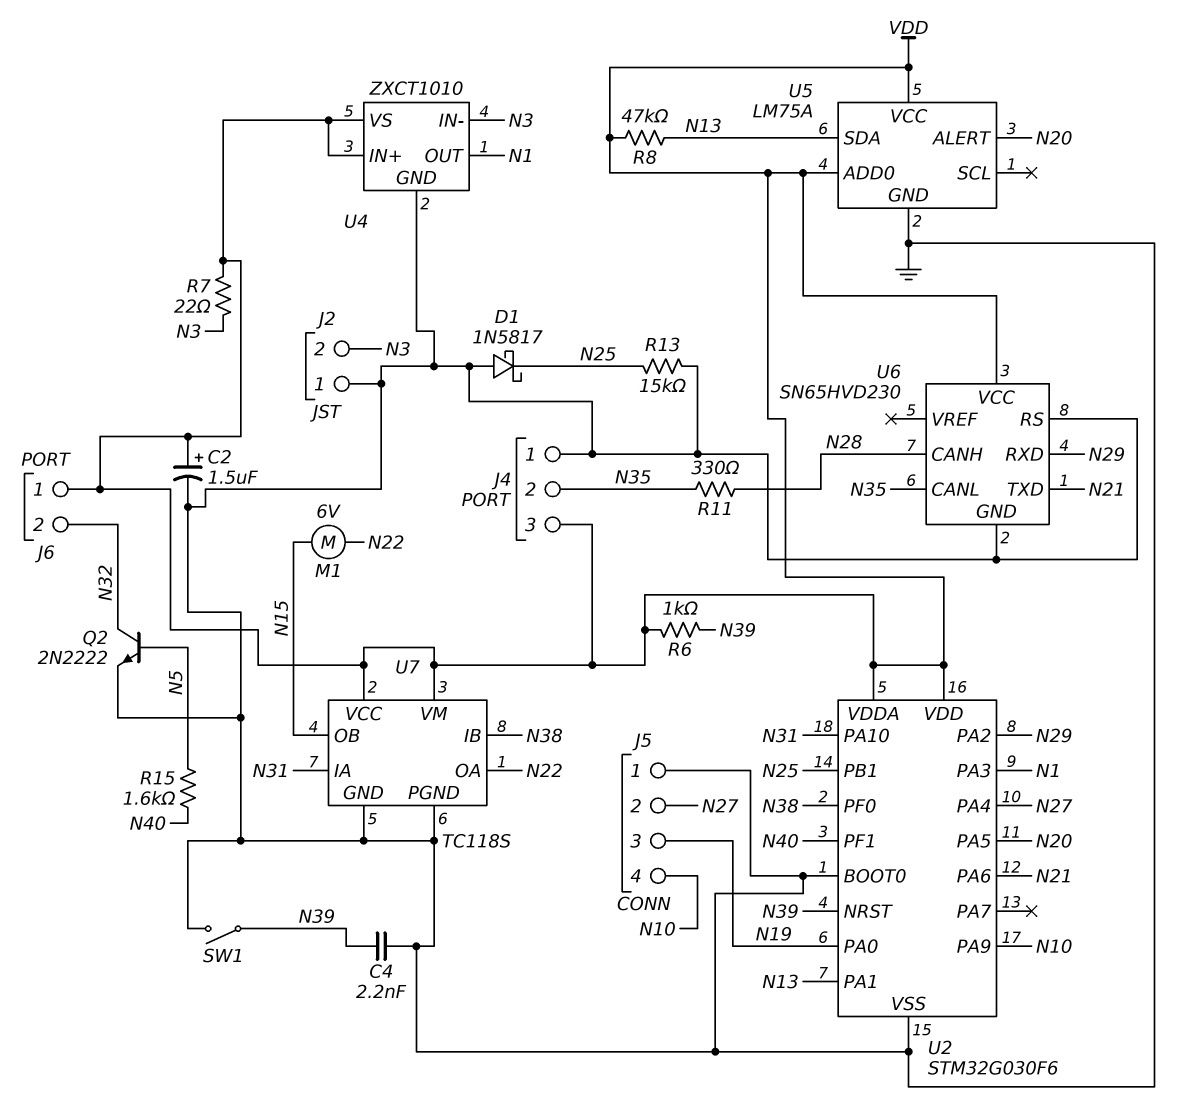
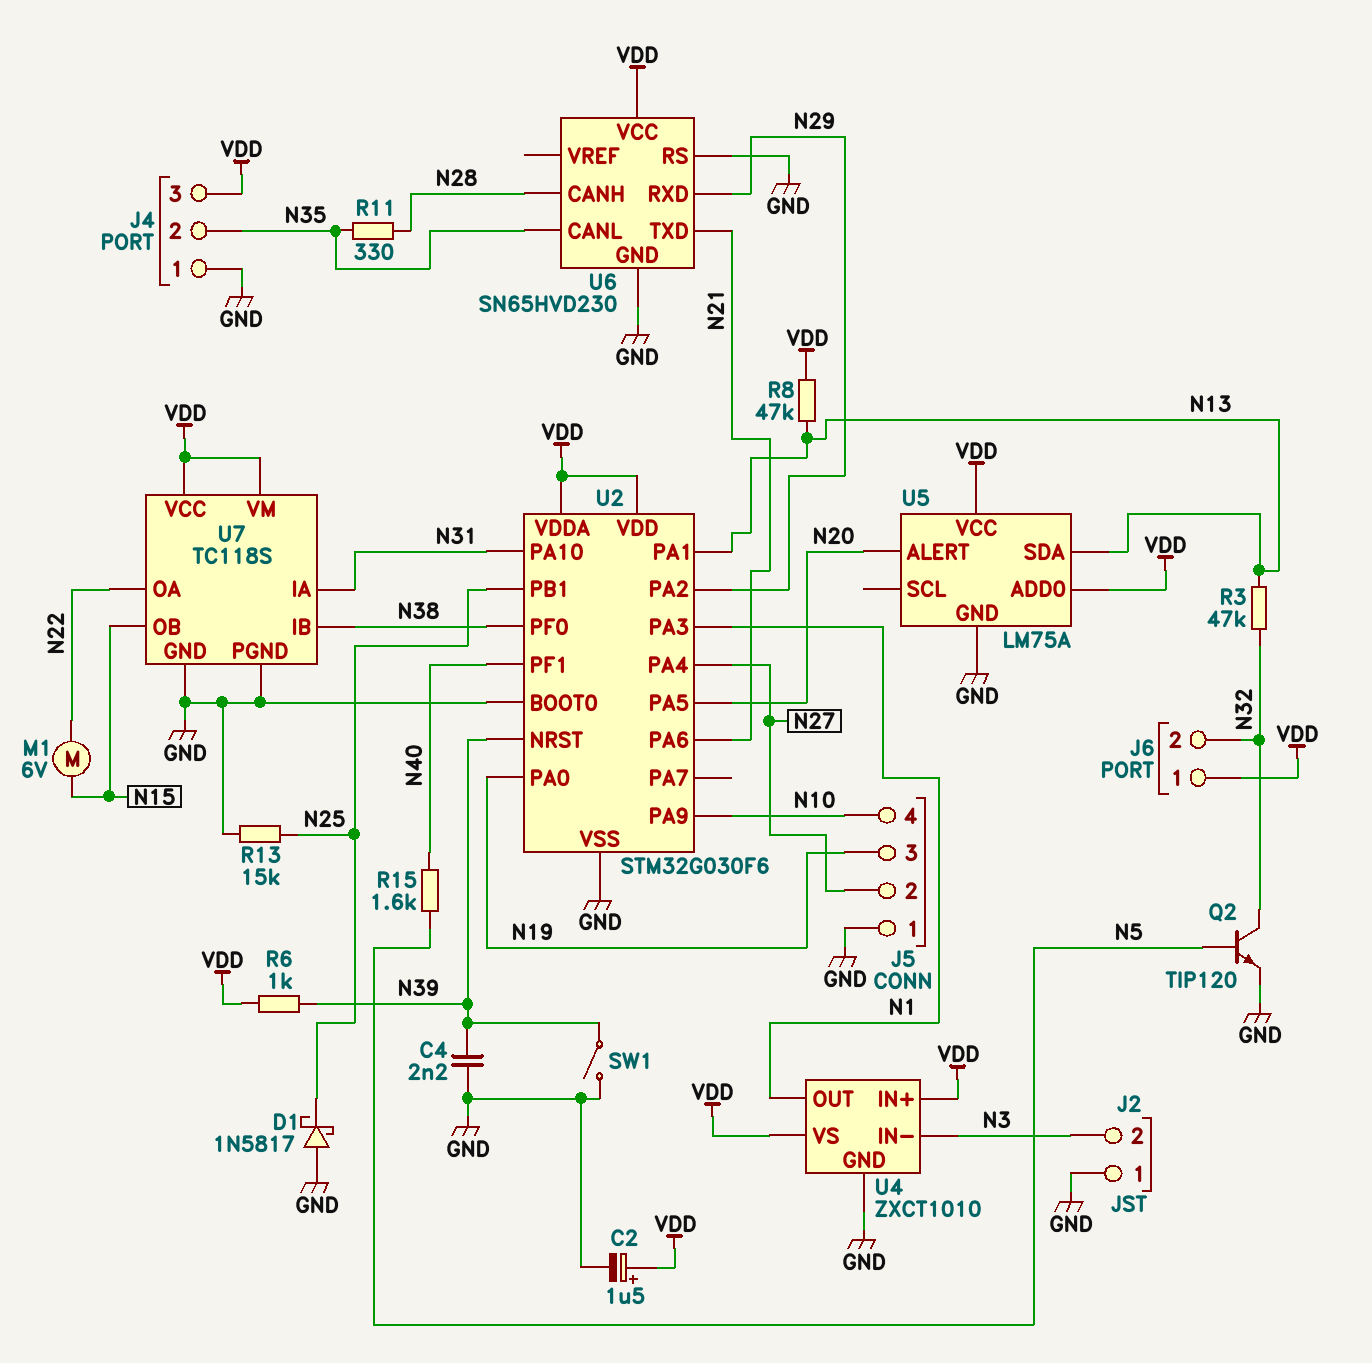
Q2: NPN 2N2222 (B N5, C N32, E GND) -> NPN TIP120 (B N5, C N32, E GND)
R3: none -> 47k (N13, N32)
R7: 22 (N3, VDD) -> none

